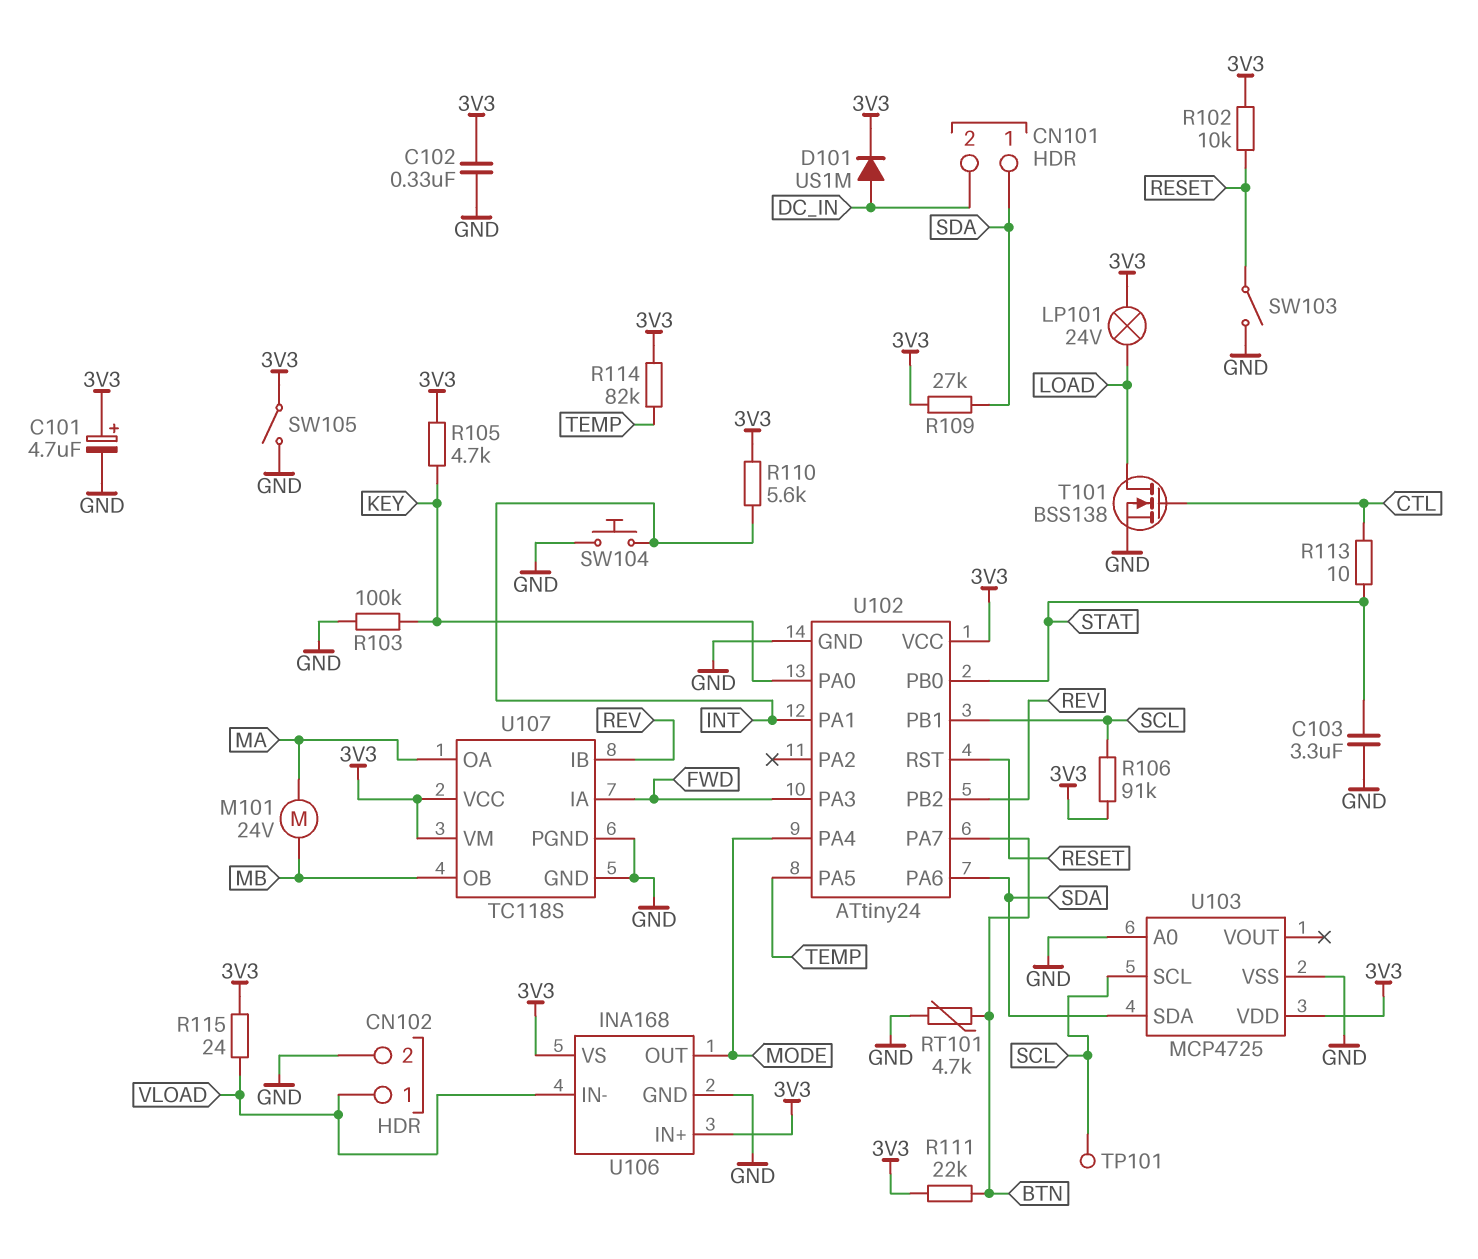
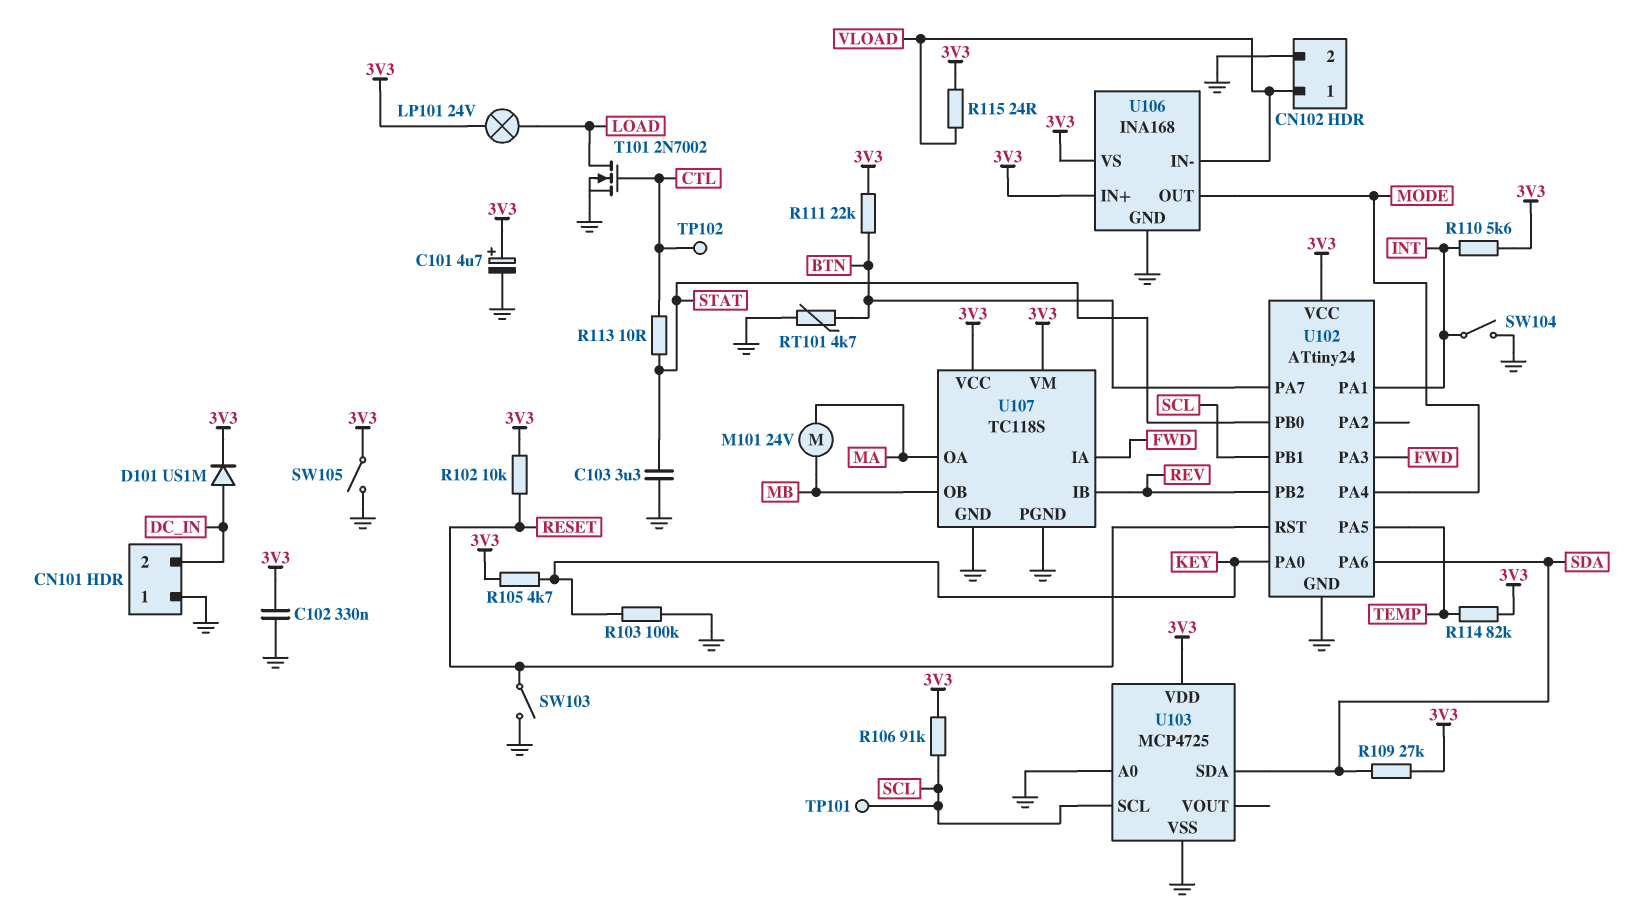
CN101 pin 1: SDA -> GND
SW104: button (GND, INT) -> switch (GND, INT)
T101: NMOS BSS138 (G CTL, D LOAD, S GND) -> NMOS 2N7002 (G CTL, D LOAD, S GND)
TP102: none -> test point (CTL)

